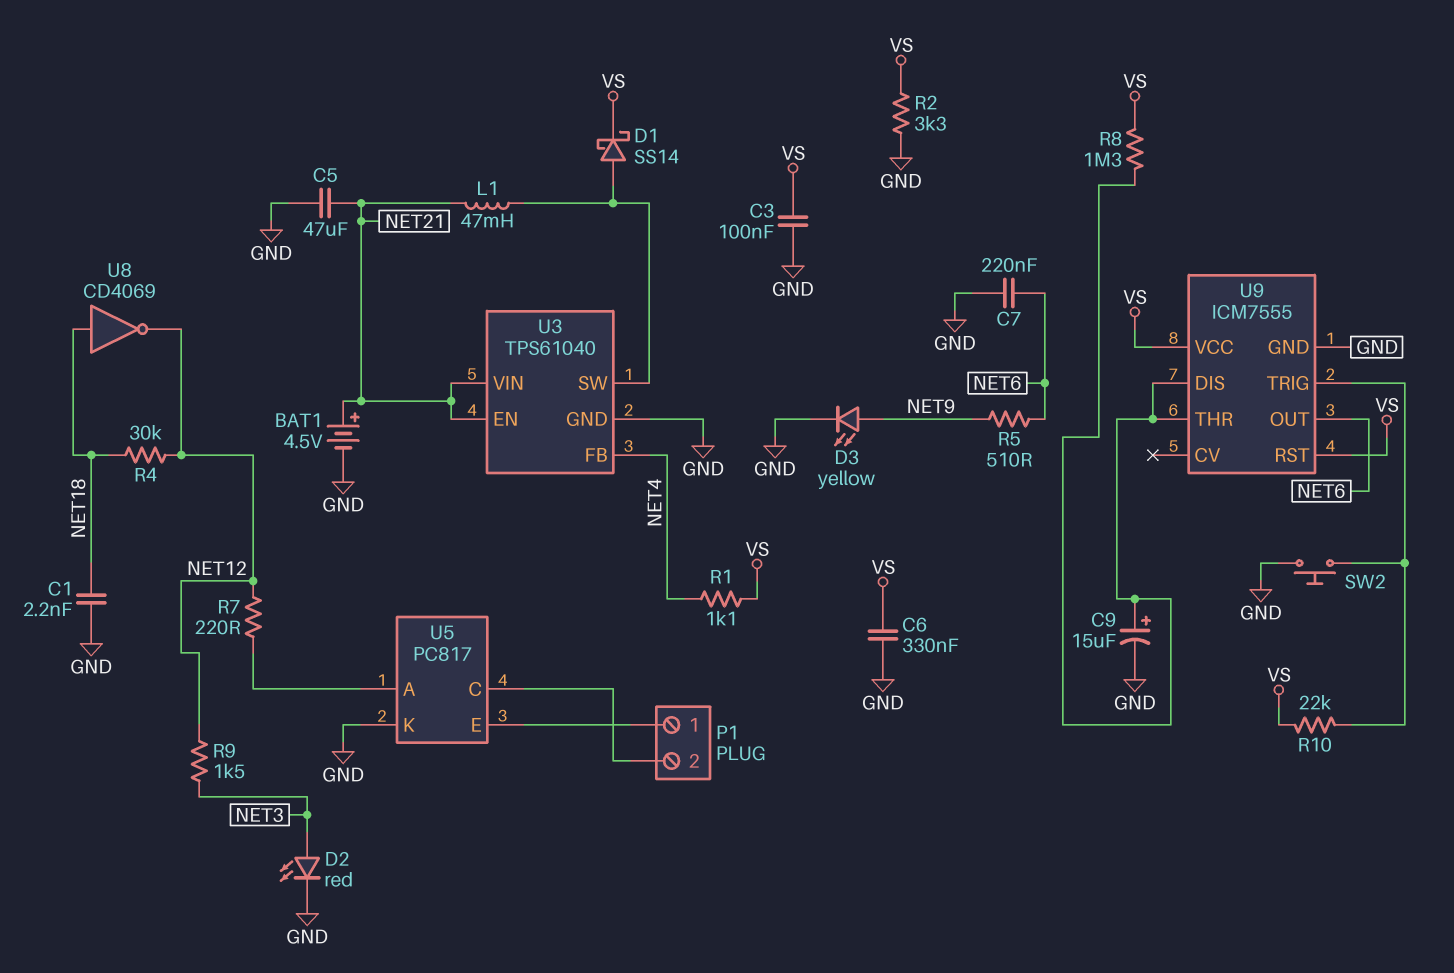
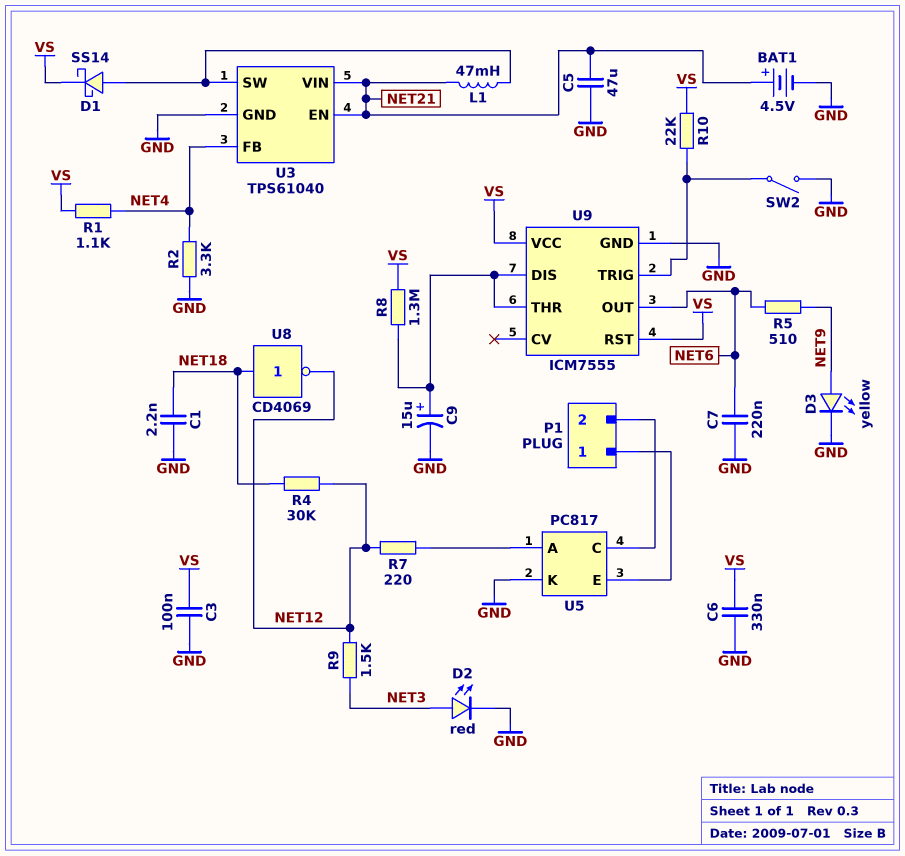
R2: 3.3k (GND, VS) -> 3.3k (GND, NET4)
SW2: button (GND, U9/TRIG) -> switch (GND, U9/TRIG)

